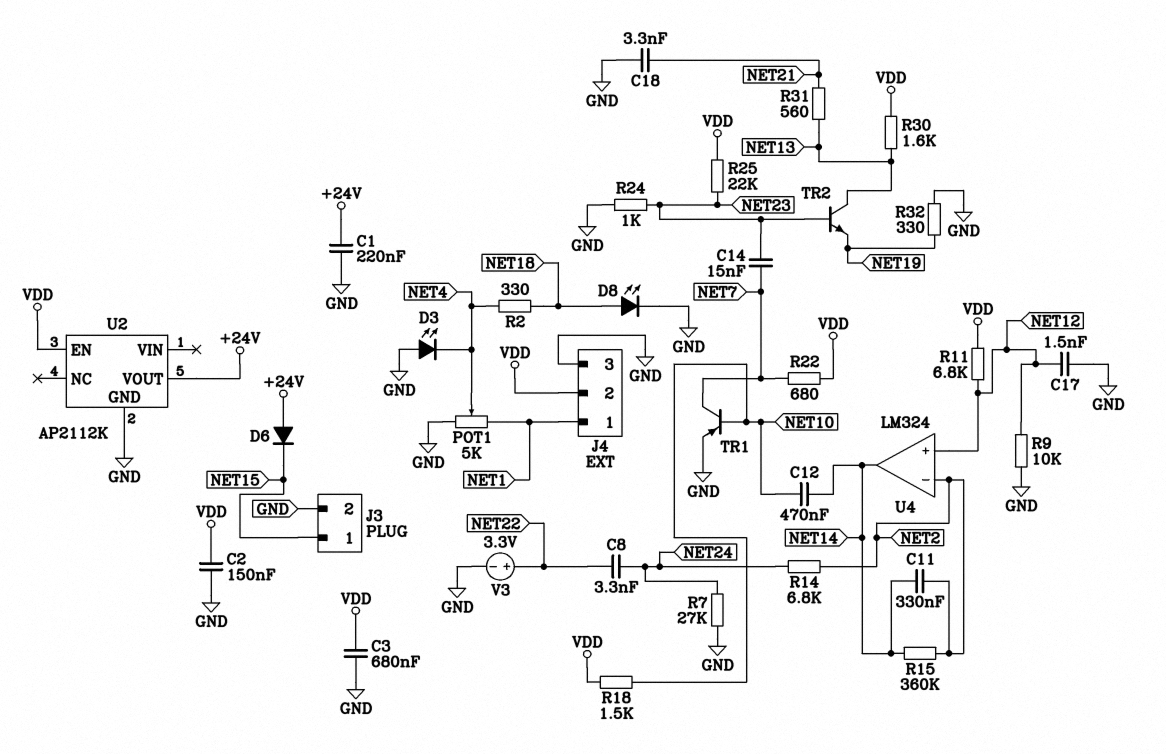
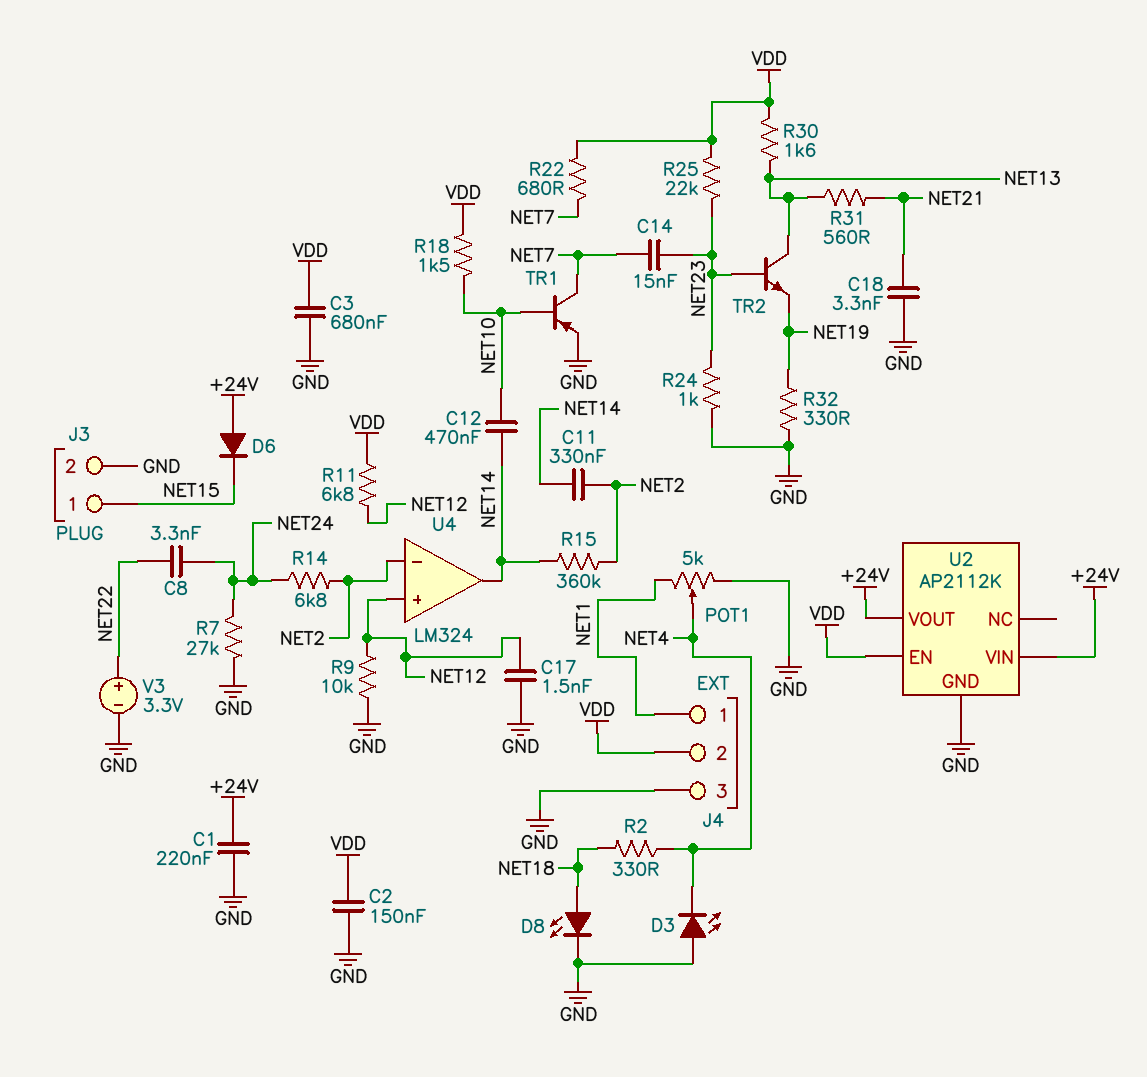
U2 pin VIN: none -> +24V

